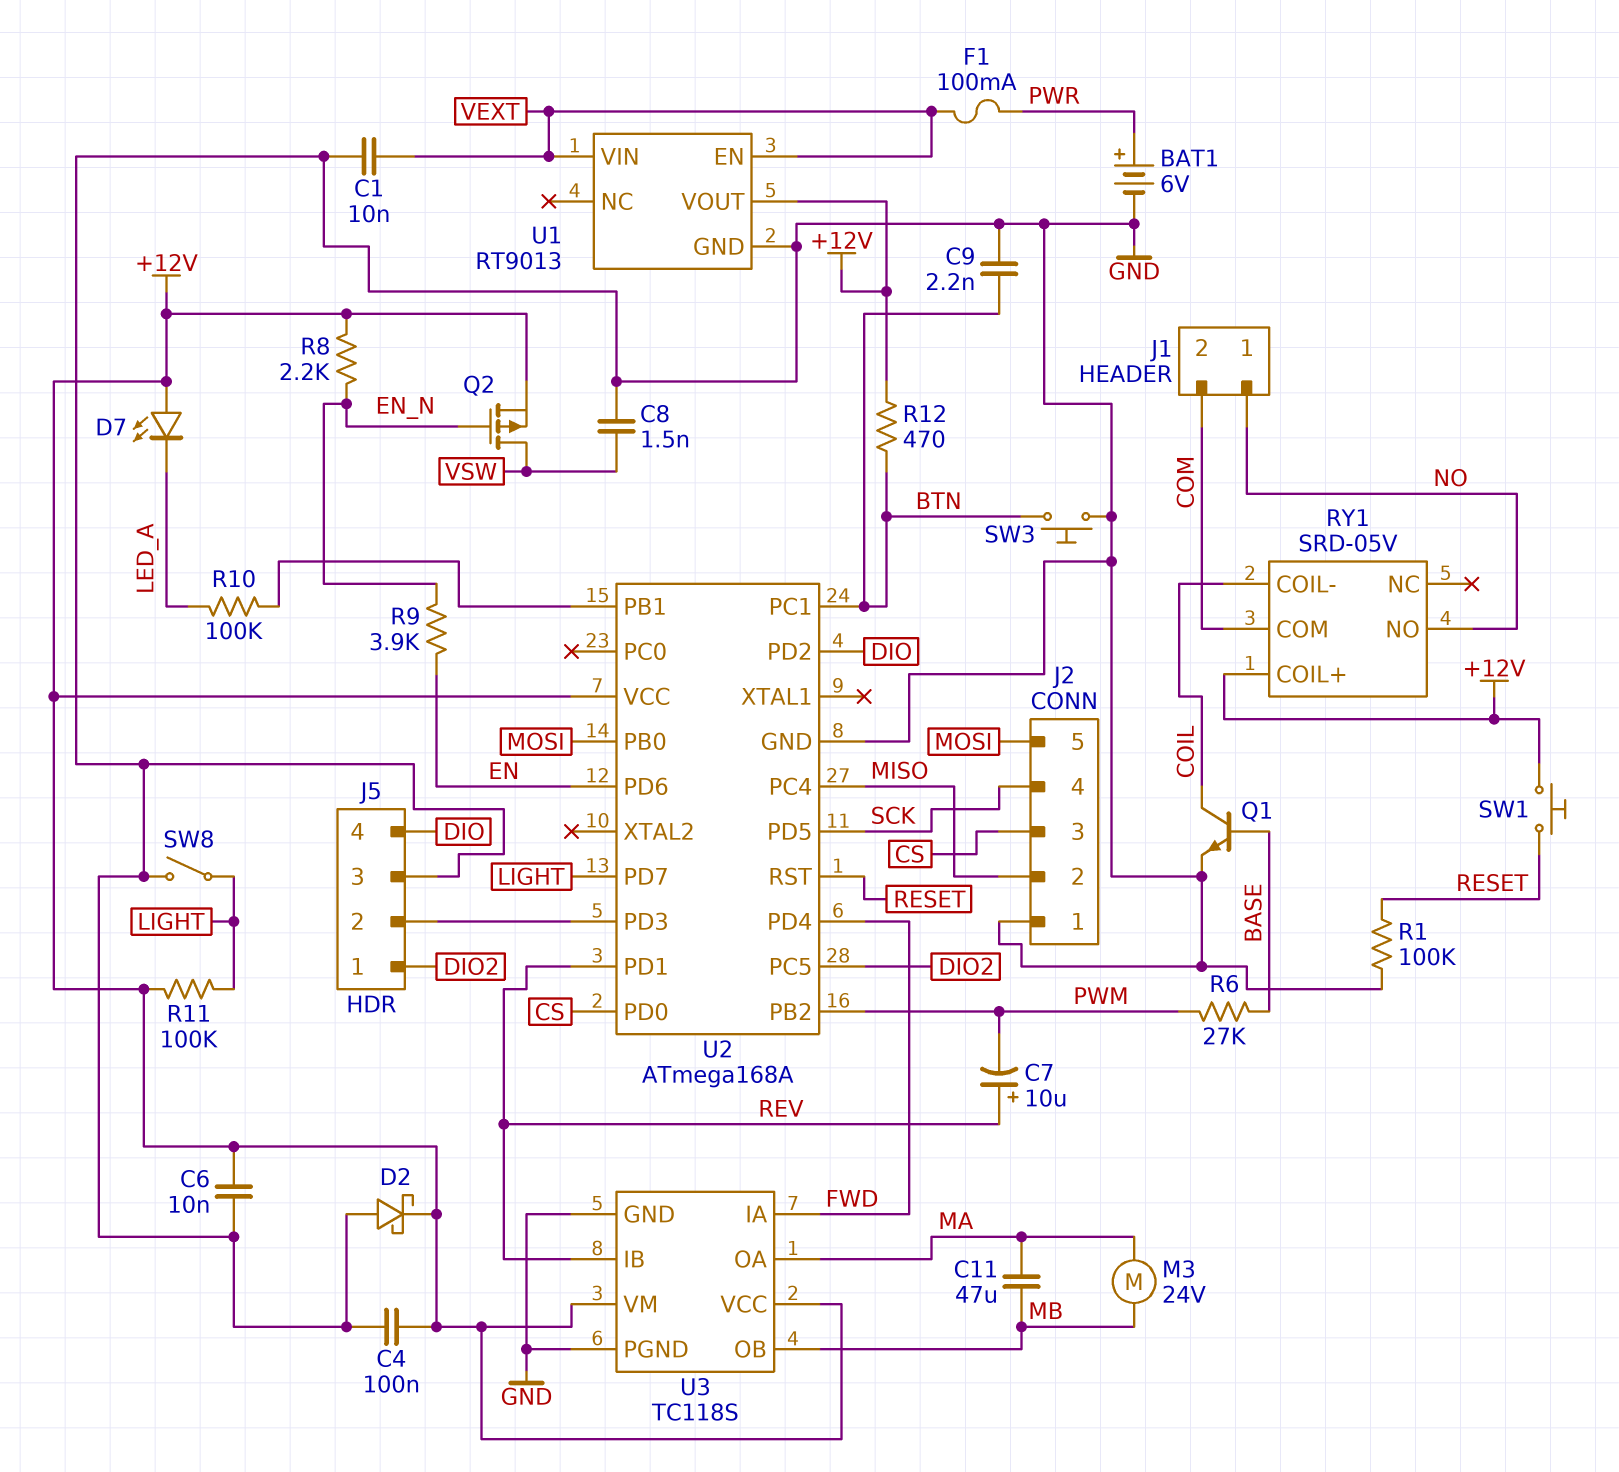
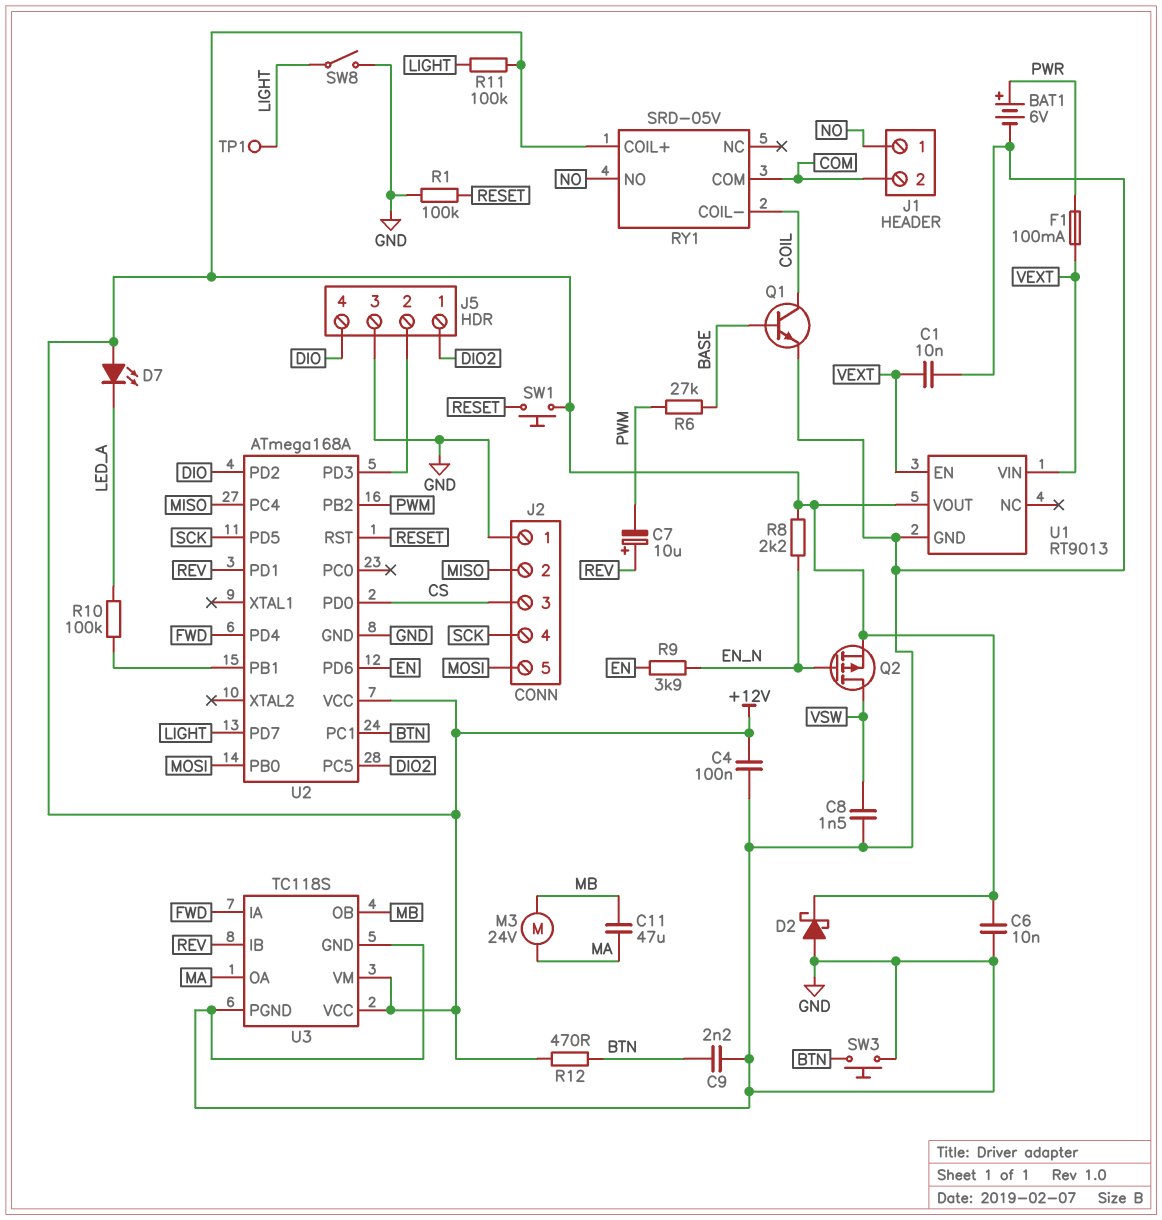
TP1: none -> test point (LIGHT)

